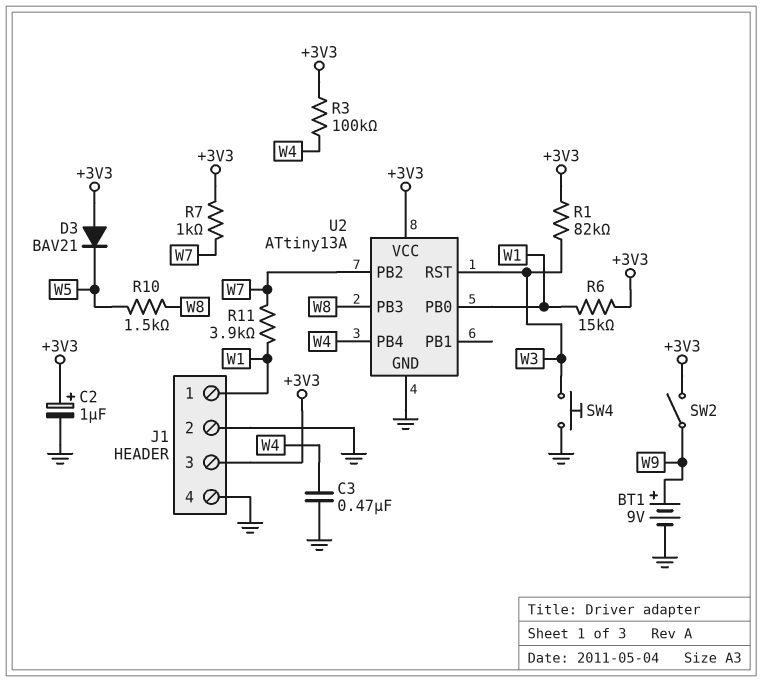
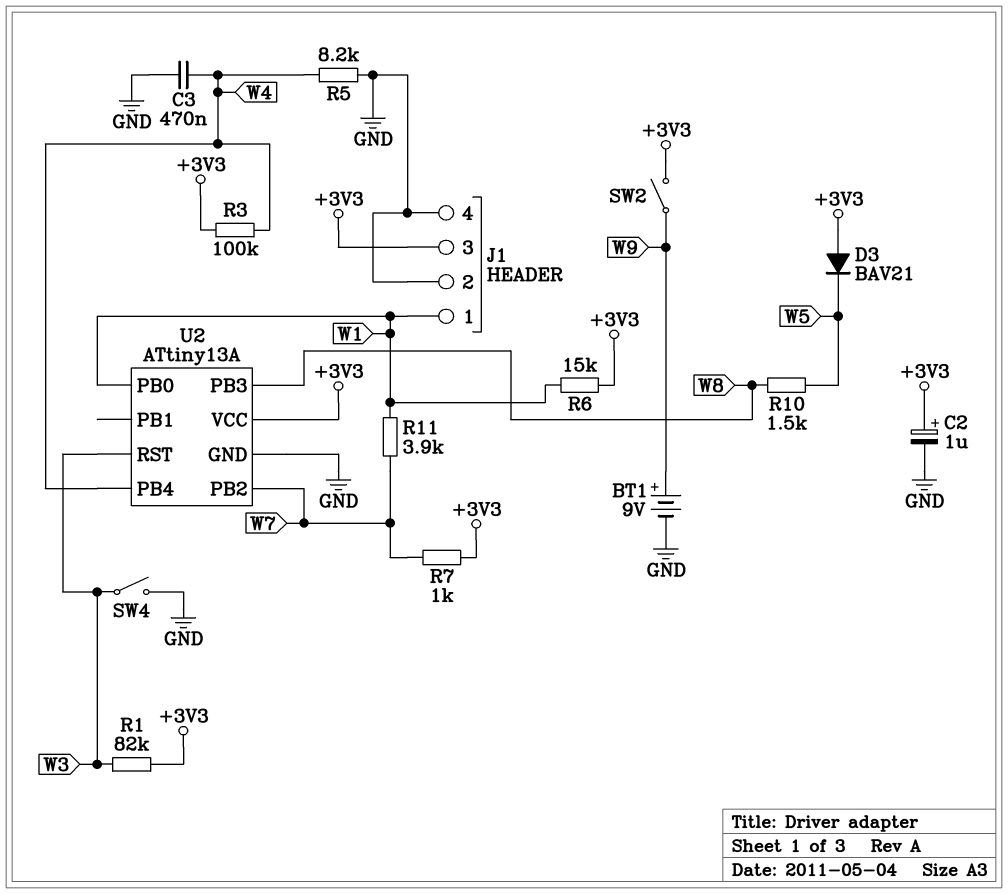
R5: none -> 8.2k (GND, W4)
SW4: button (GND, W3) -> switch (GND, W3)

